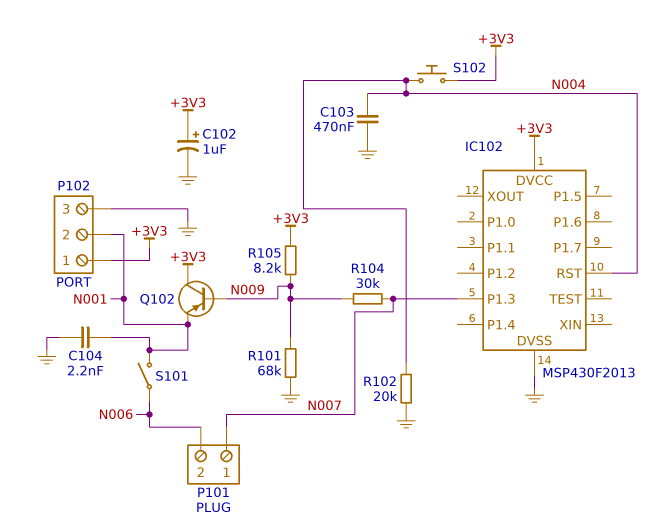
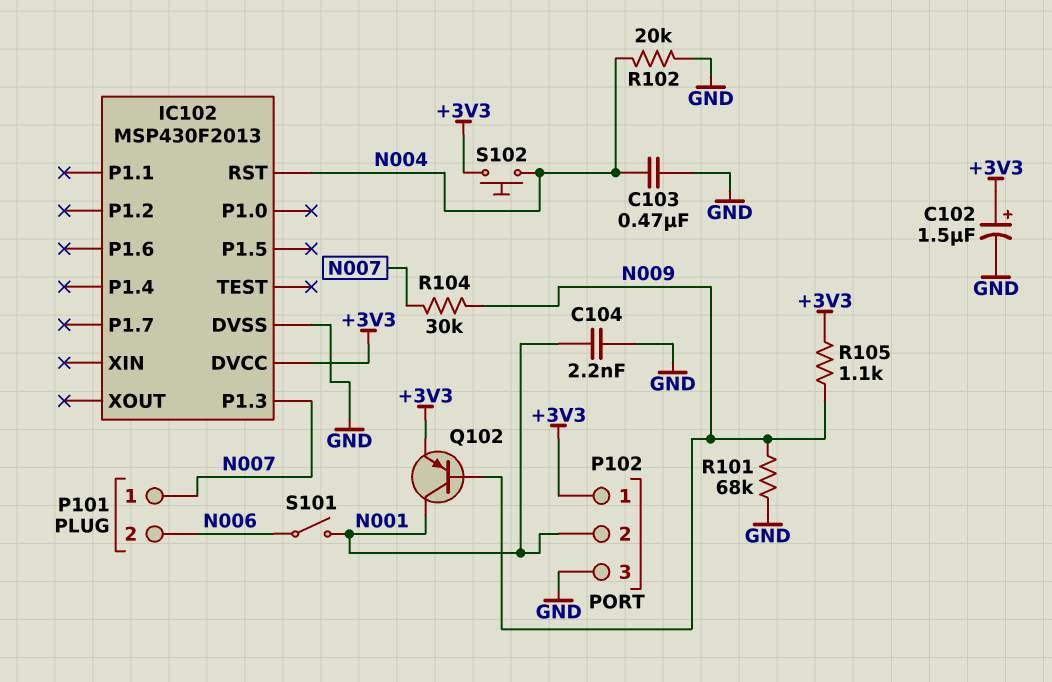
C102: 1uF (plus +3V3, minus GND) -> 1.5uF (plus +3V3, minus GND)
Q102: PNP (B N009, C +3V3, E N001) -> PNP (B N009, C N001, E +3V3)
R105: 8.2k (+3V3, N009) -> 1.1k (+3V3, N009)

